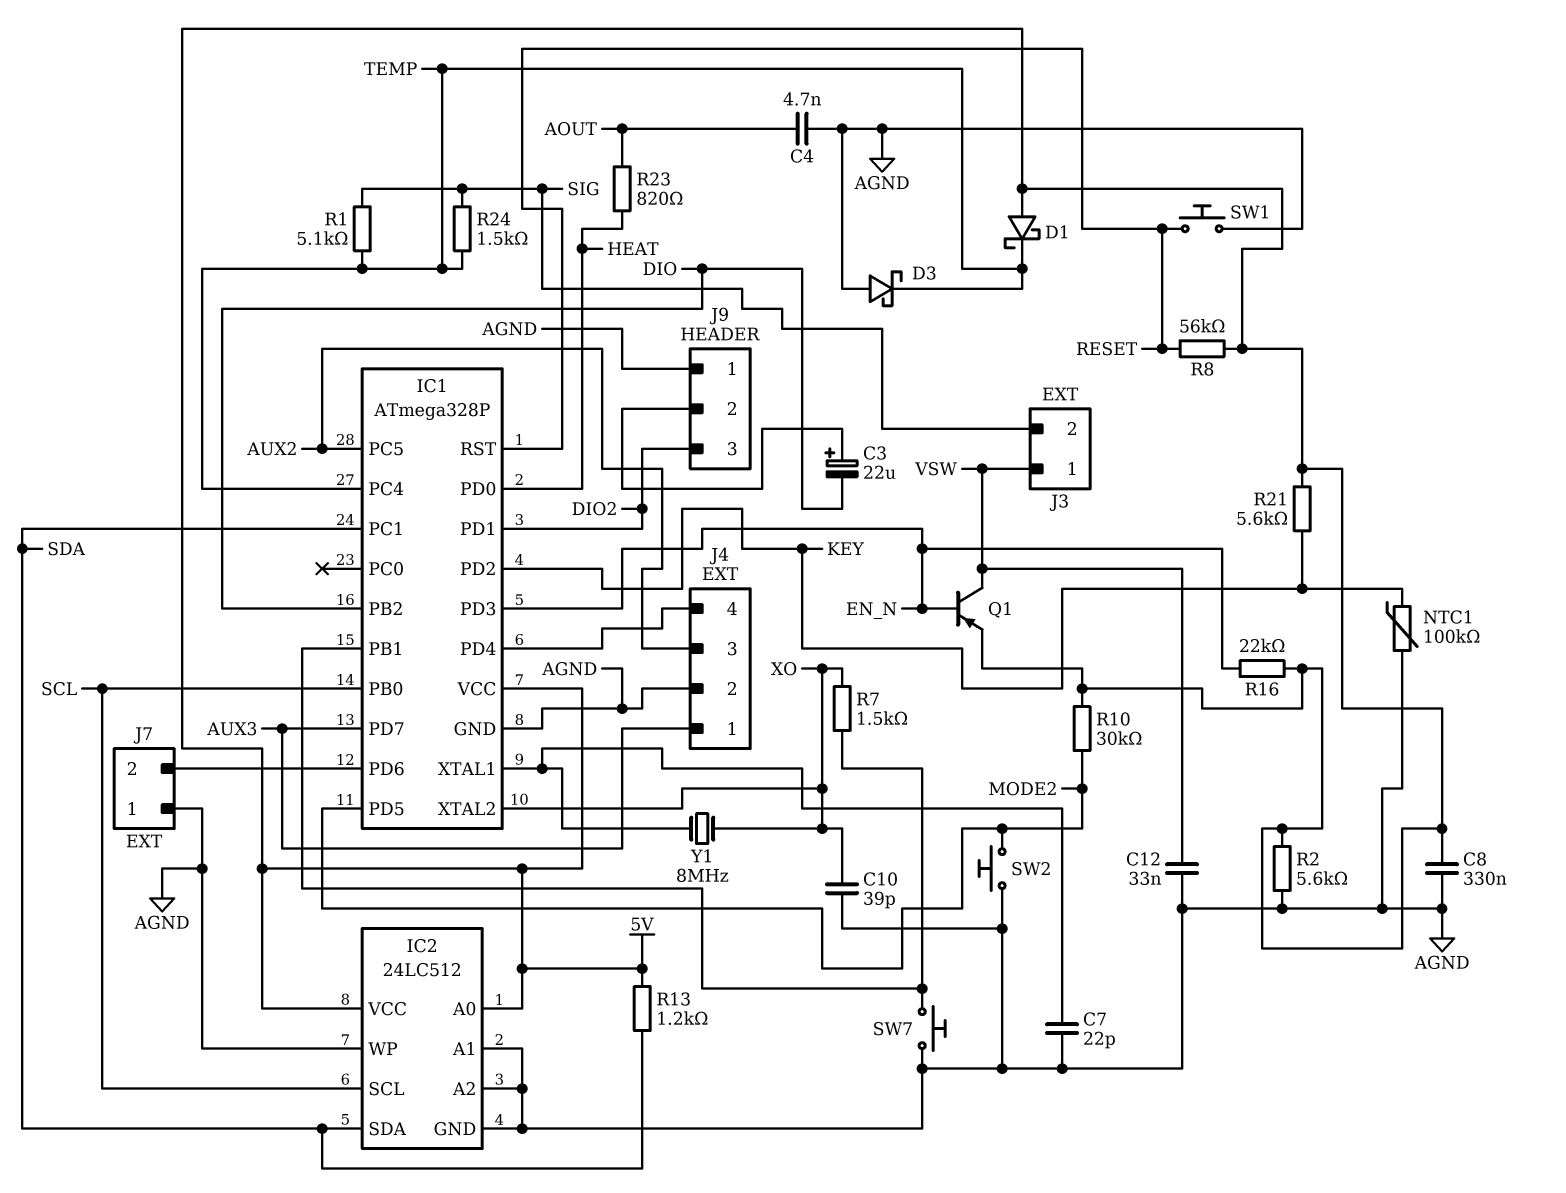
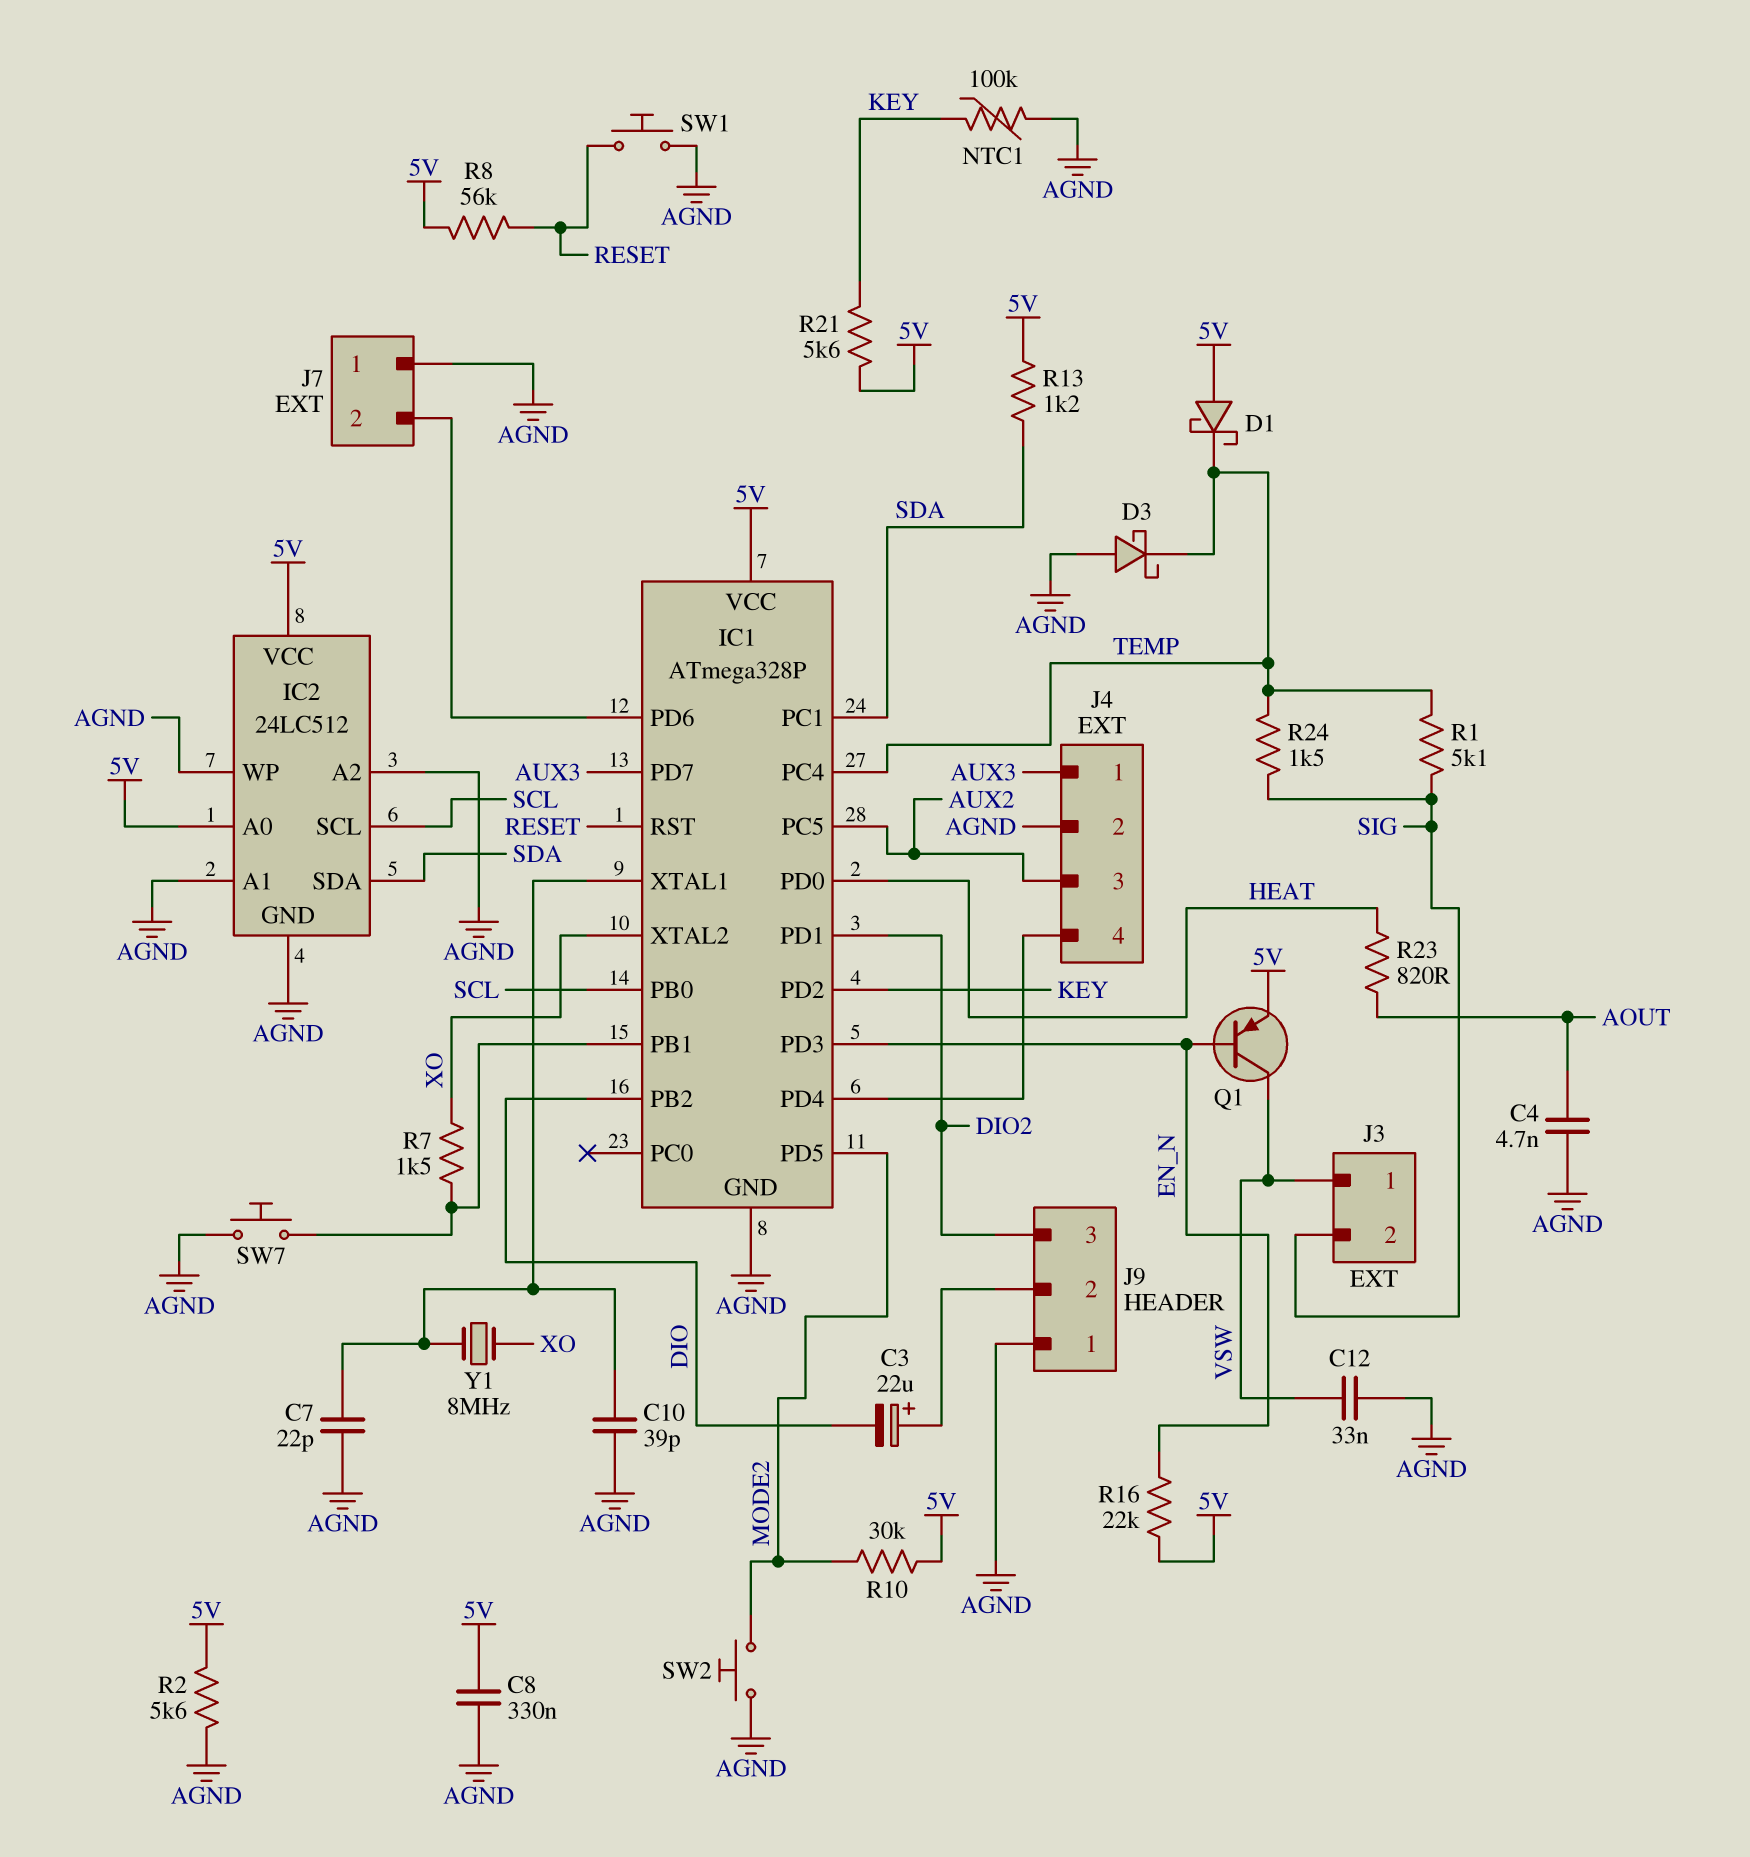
C10: 39pF (AGND, XO) -> 39pF (AGND, IC1/XTAL1)

